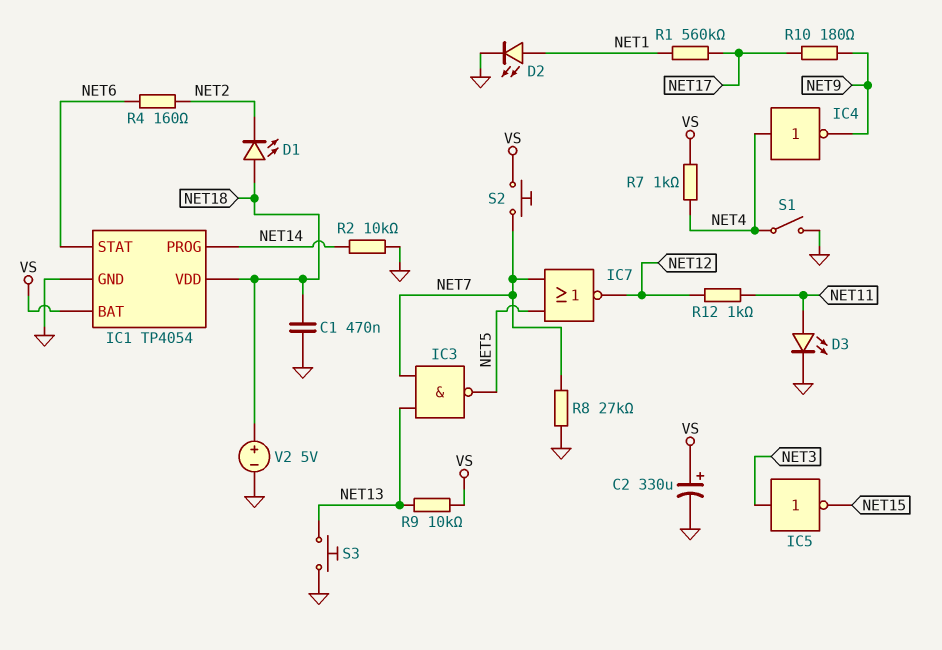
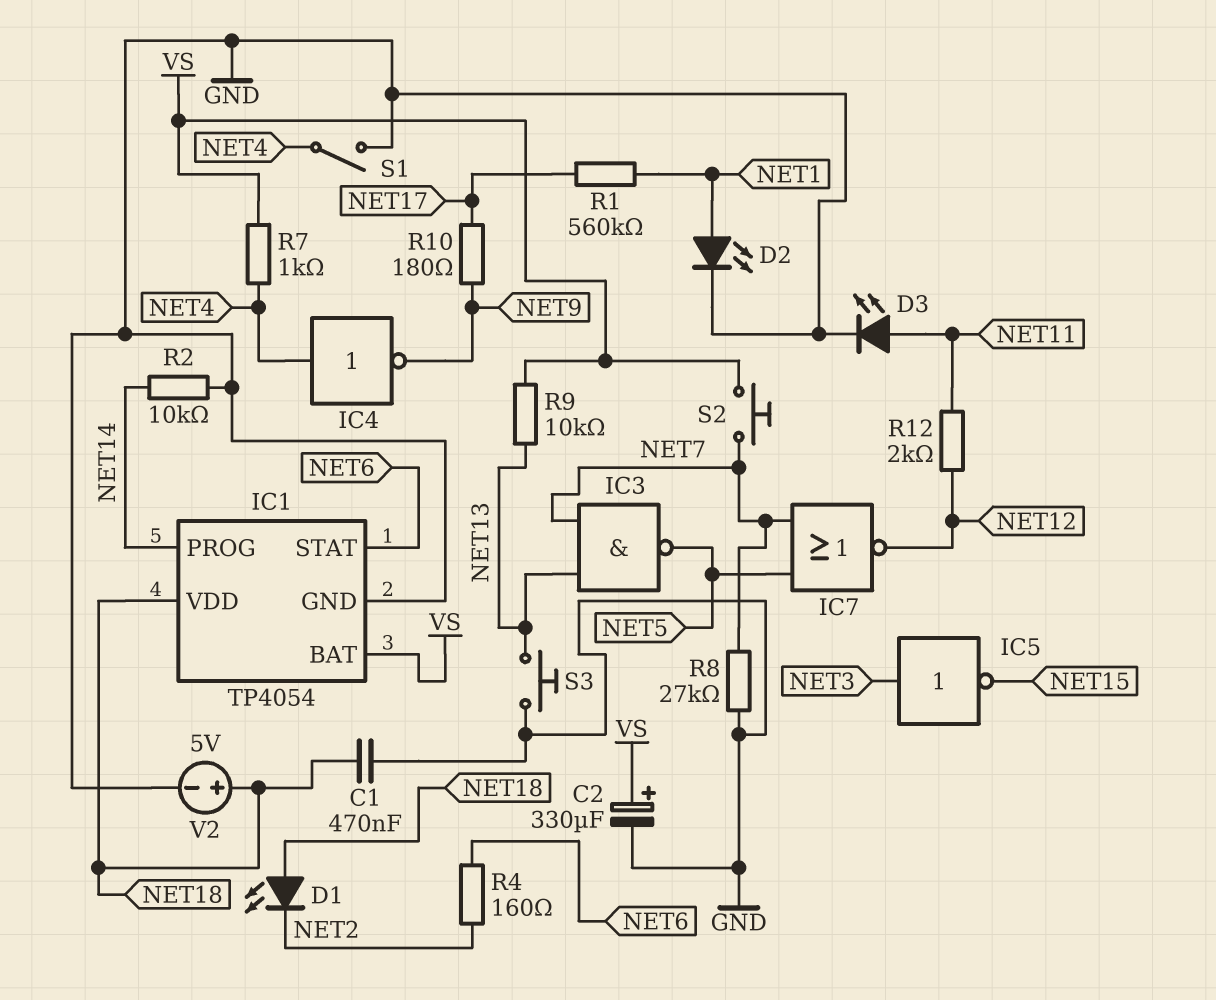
R12: 1k (NET11, NET12) -> 2k (NET11, NET12)

